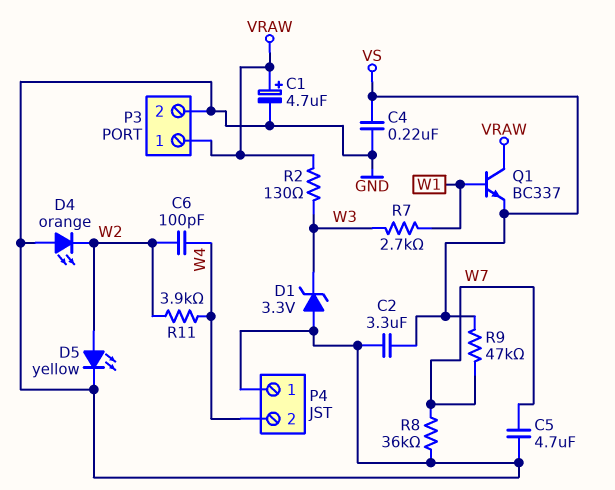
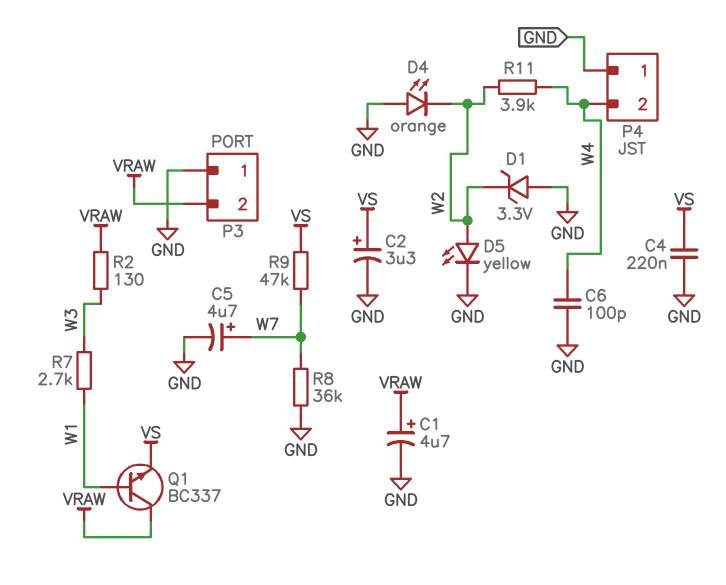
C2: 3.3uF (GND, VS) -> 3.3uF (plus VS, minus GND)
C5: 4.7uF (GND, W7) -> 4.7uF (plus W7, minus GND)
C6: 100pF (W2, W4) -> 100pF (GND, W4)
D1: zener 3.3V (A GND, K W3) -> zener 3.3V (A GND, K W2)
P3 pin 1: VRAW -> GND
P3 pin 2: GND -> VRAW

